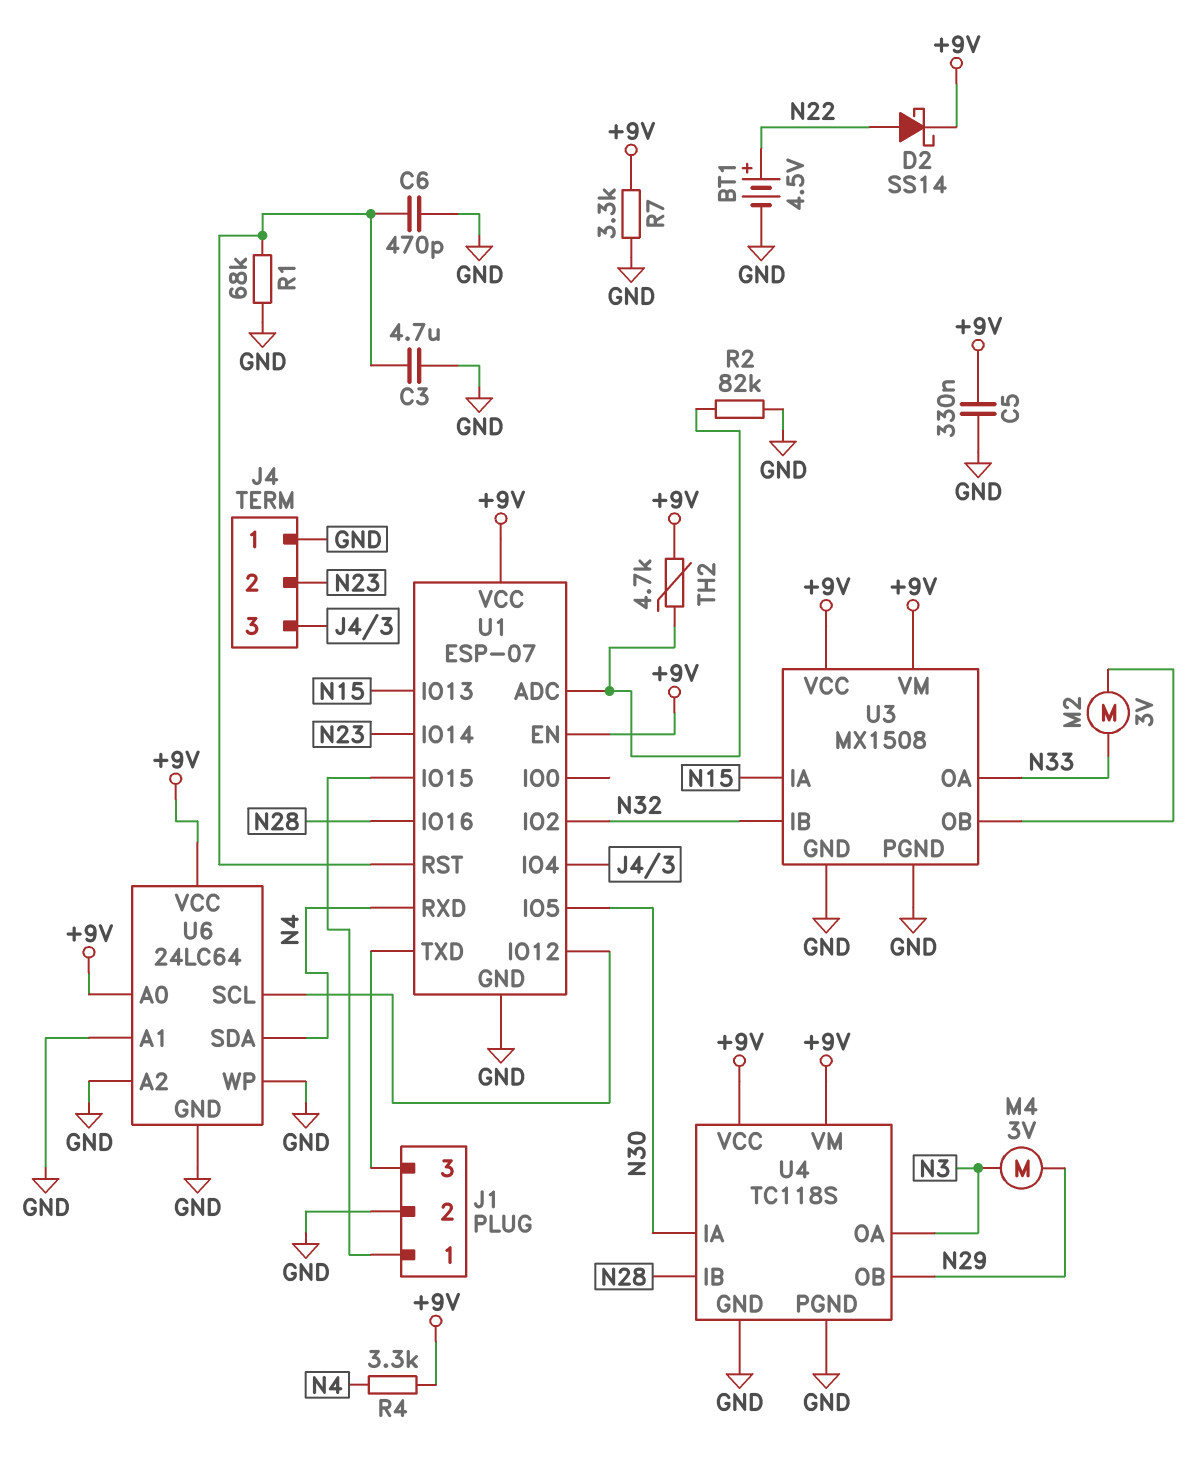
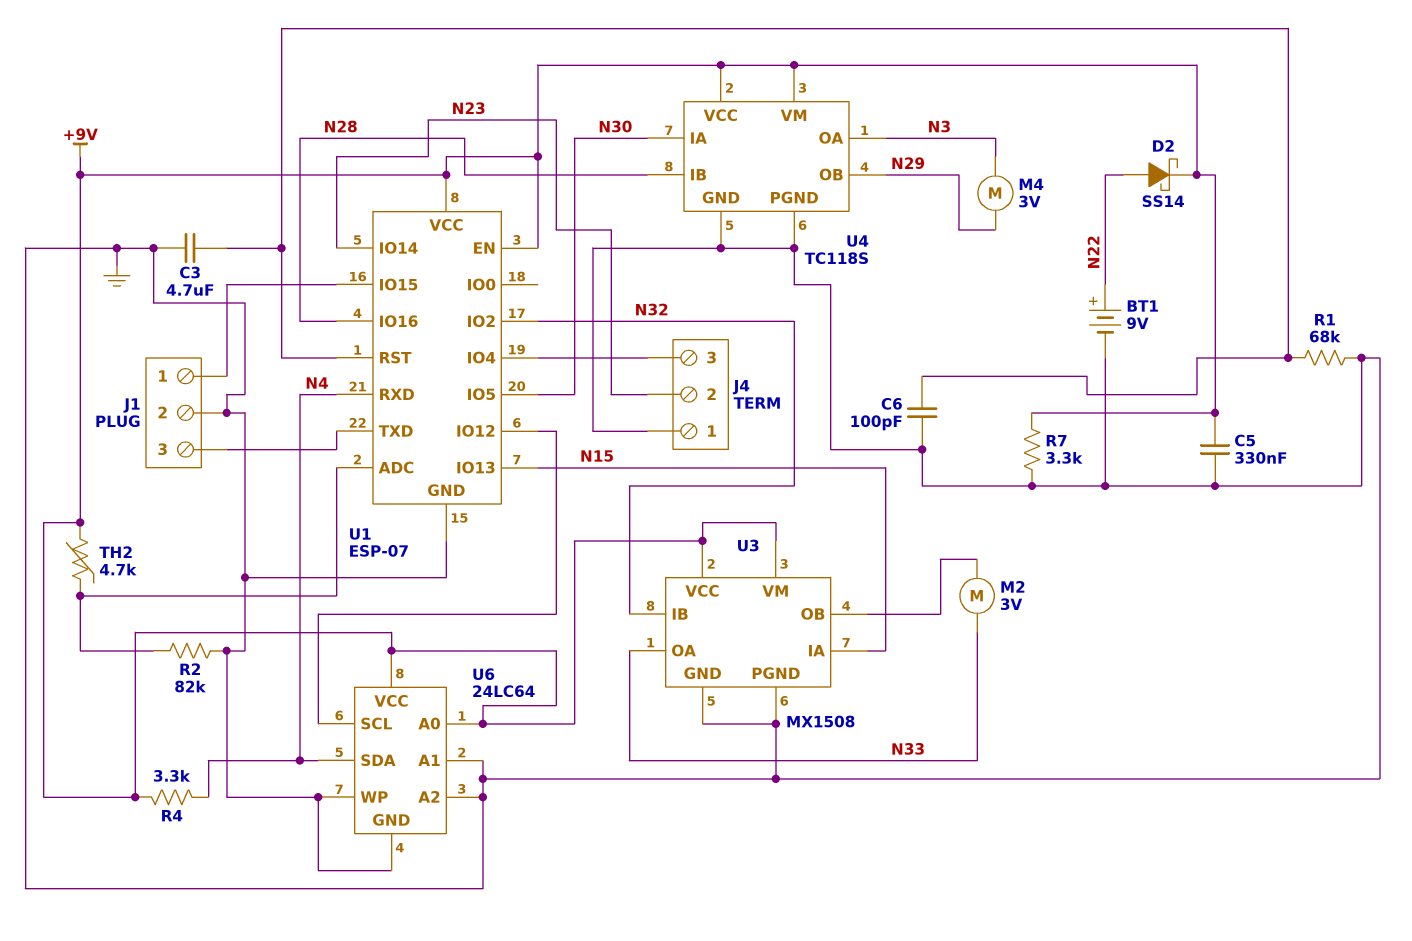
BT1: 4.5V (plus N22, minus GND) -> 9V (plus N22, minus GND)
C6: 470pF (GND, U1/RST) -> 100pF (GND, U1/RST)

